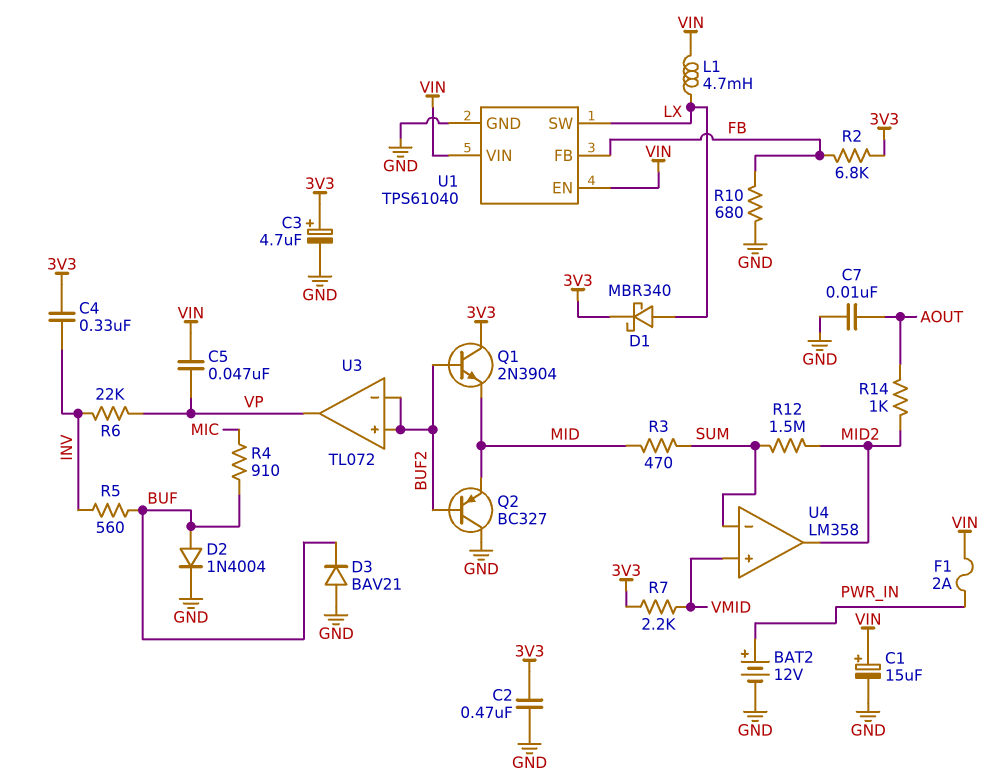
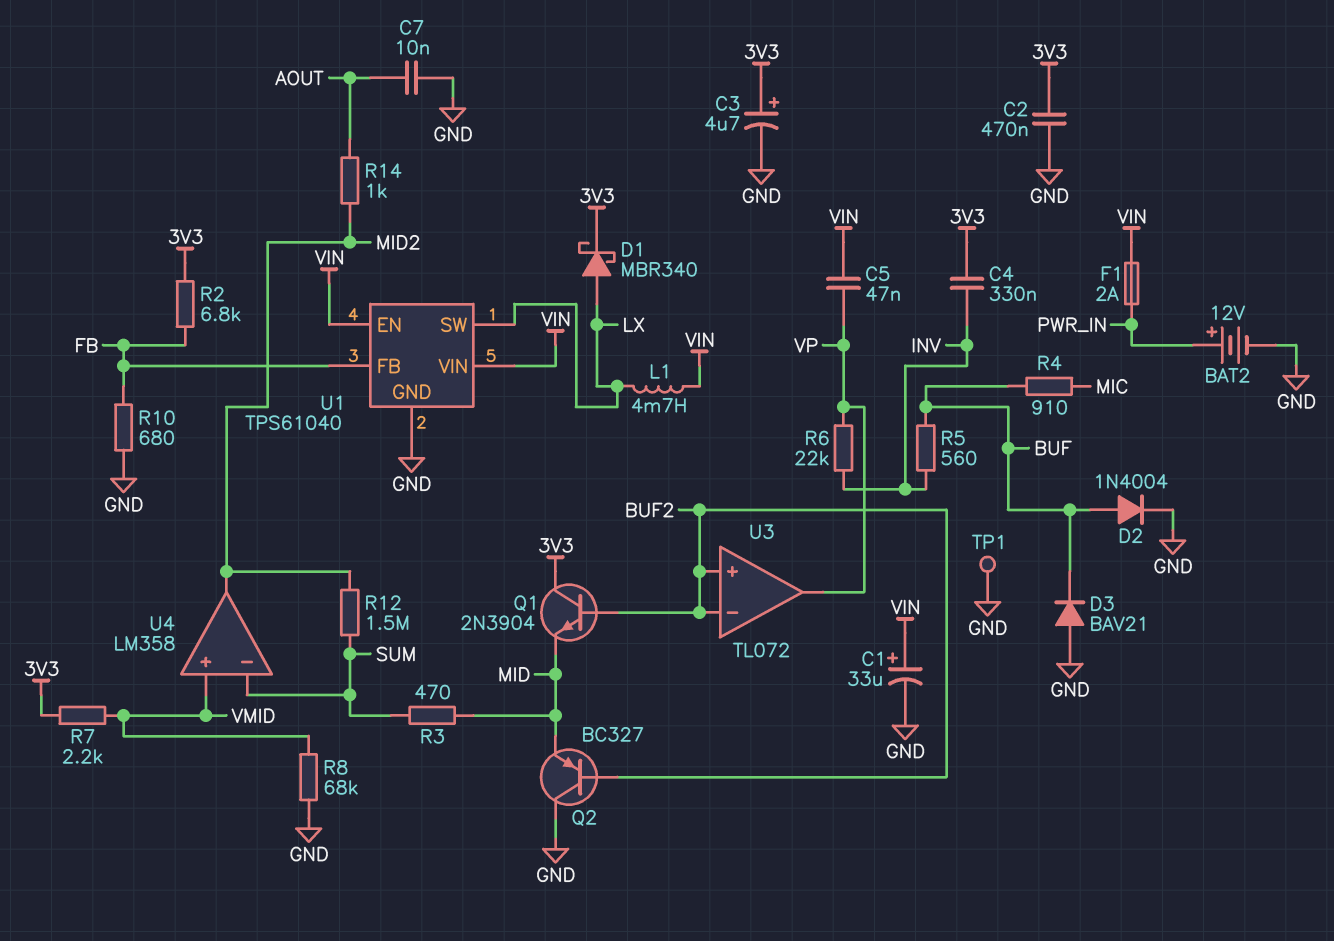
C1: 15uF (plus VIN, minus GND) -> 33uF (plus VIN, minus GND)
R8: none -> 68k (GND, VMID)
TP1: none -> test point (GND)

